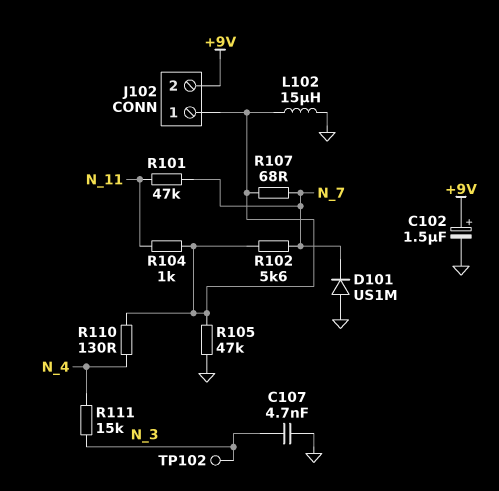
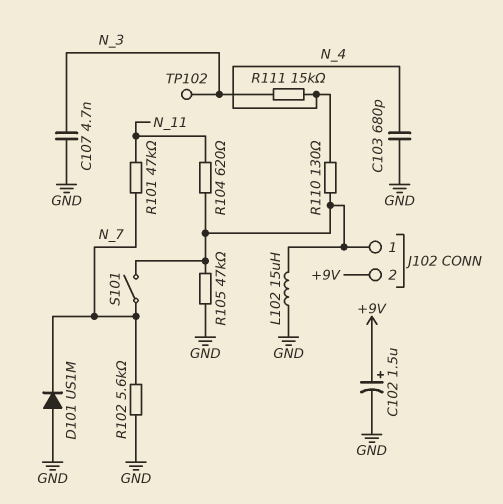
C103: none -> 680pF (GND, N_4)
R102: 5.6k (J102/1, N_7) -> 5.6k (GND, N_7)
R104: 1k (J102/1, N_11) -> 620 (J102/1, N_11)
R107: 68 (J102/1, N_7) -> none
S101: none -> switch (J102/1, N_7)

